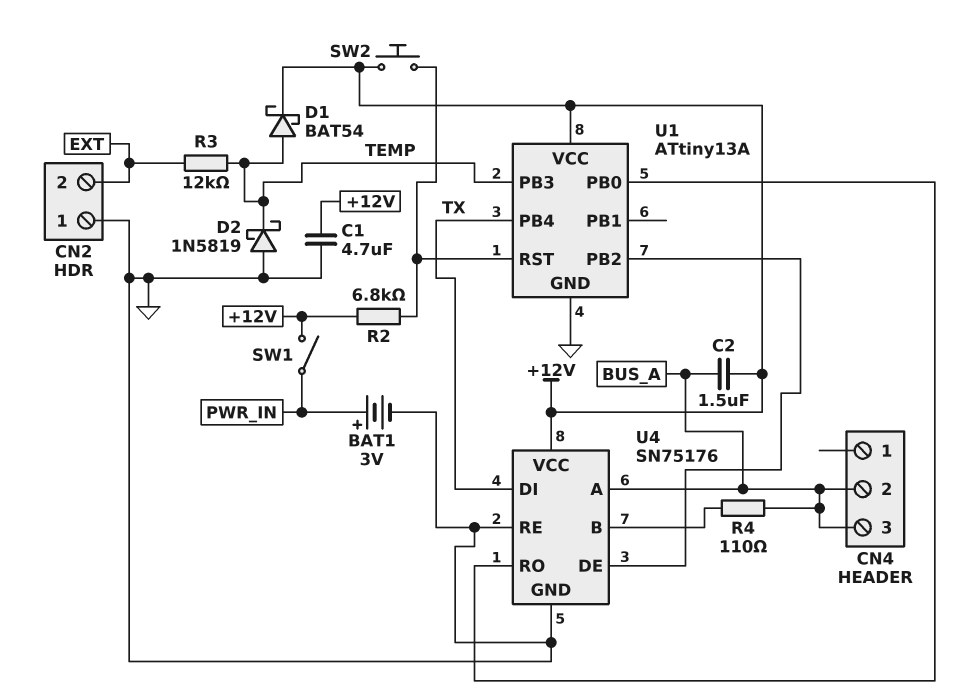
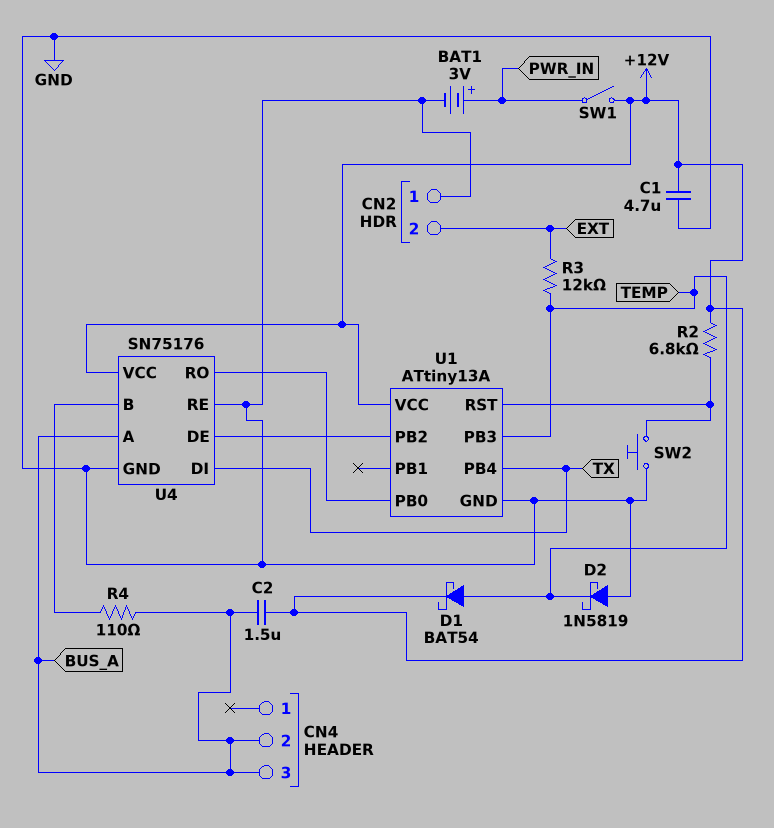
SW2: button (+12V, U1/RST) -> button (GND, U1/RST)

